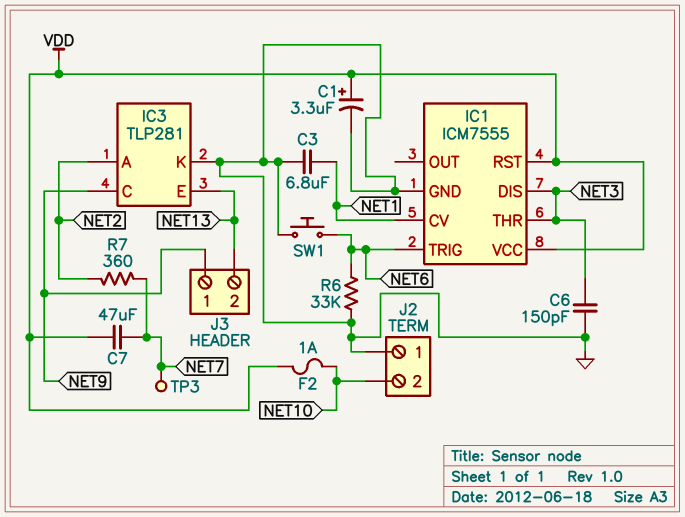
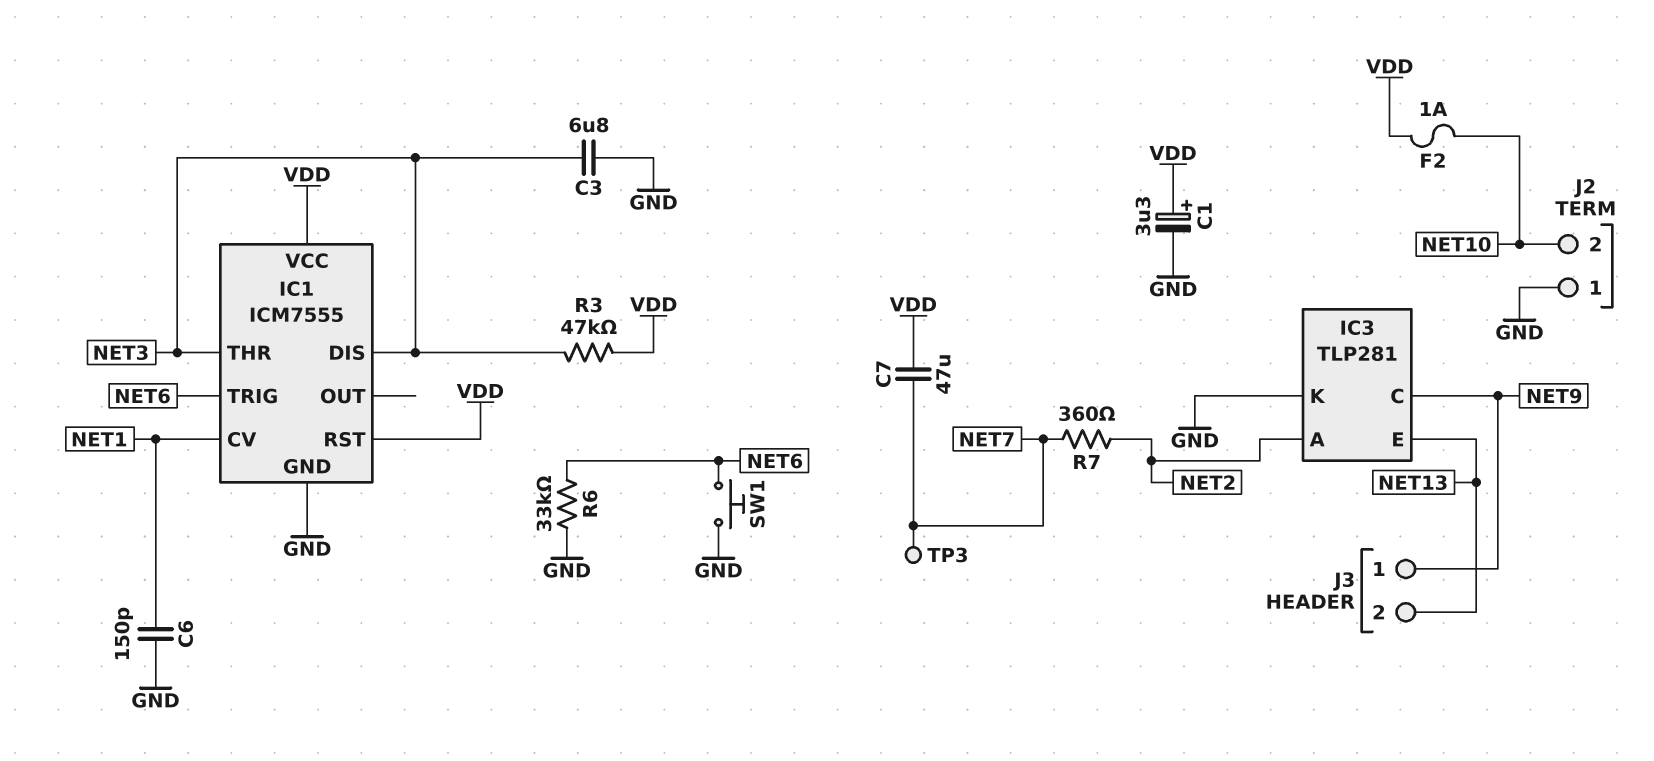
C3: 6.8uF (GND, NET1) -> 6.8uF (GND, NET3)
C6: 150pF (GND, NET3) -> 150pF (GND, NET1)
R3: none -> 47k (NET3, VDD)

